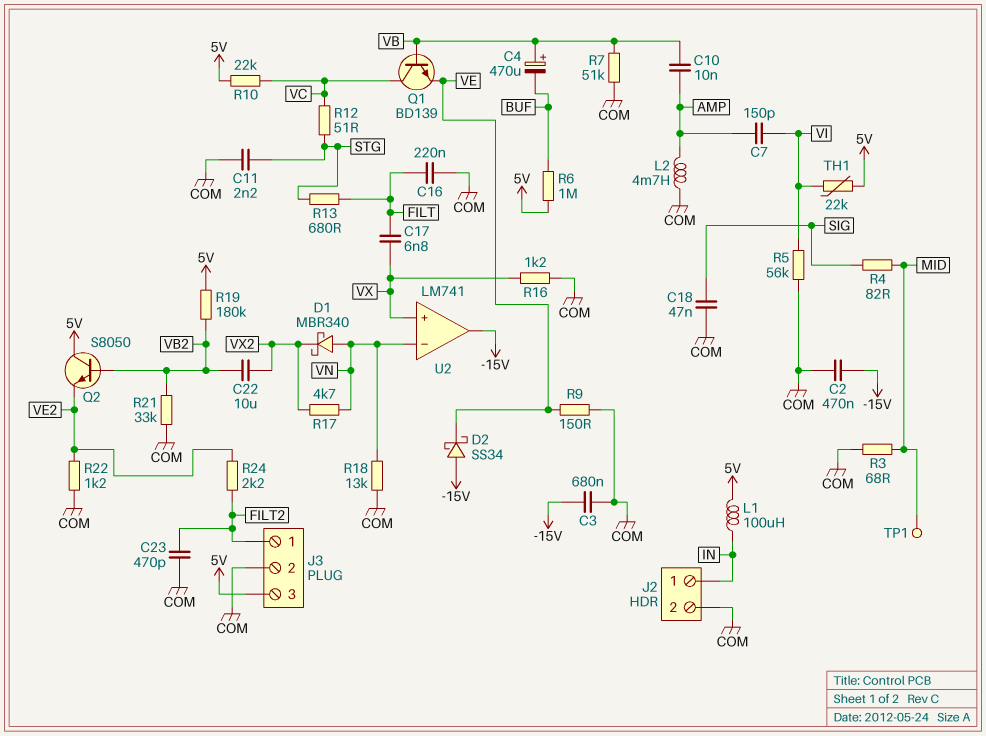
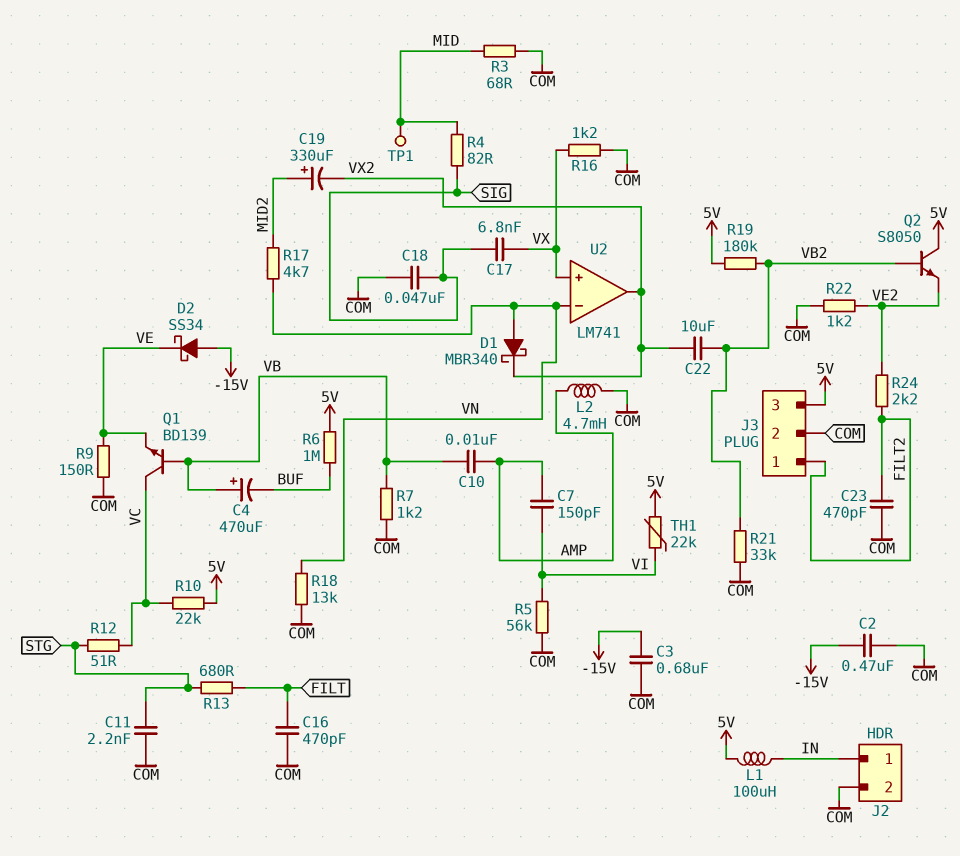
C16: 220nF (COM, FILT) -> 470pF (COM, FILT)
C17: 6.8nF (FILT, VX) -> 6.8nF (SIG, VX)
C19: none -> 330uF (plus MID2, minus VX2)
R7: 51k (COM, VB) -> 1.2k (COM, VB)
R17: 4.7k (VN, VX2) -> 4.7k (MID2, VN)
U2 pin out: -15V -> VX2

